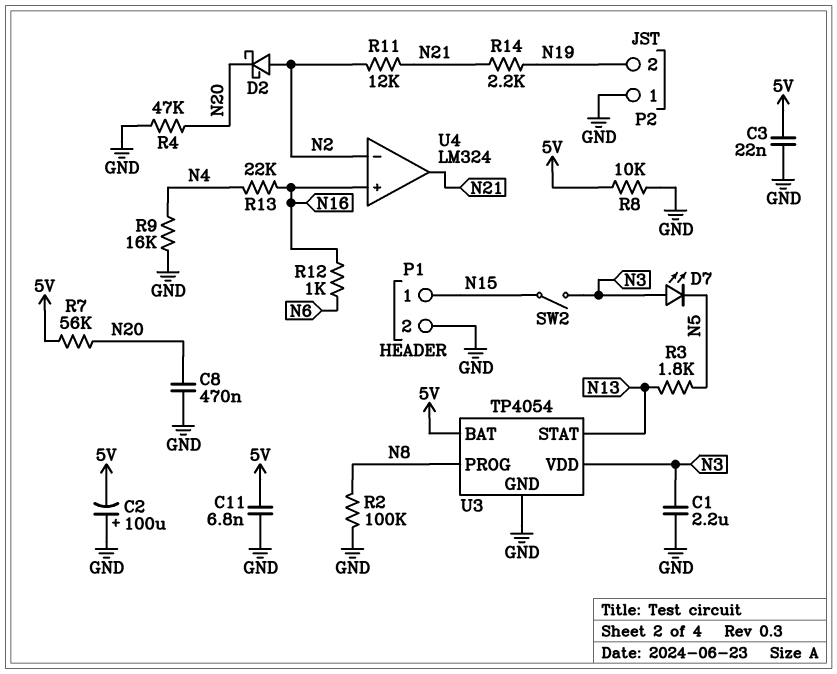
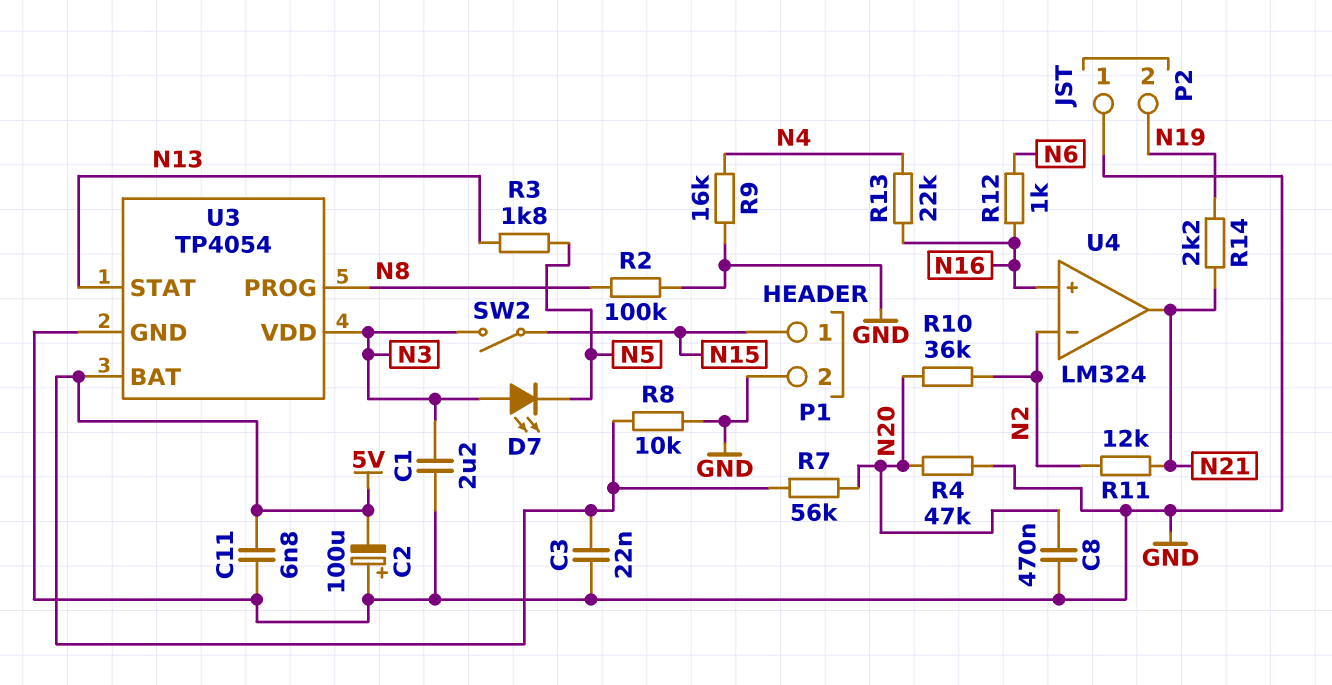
D2: schottky (A N2, K N20) -> none
R10: none -> 36k (N2, N20)

